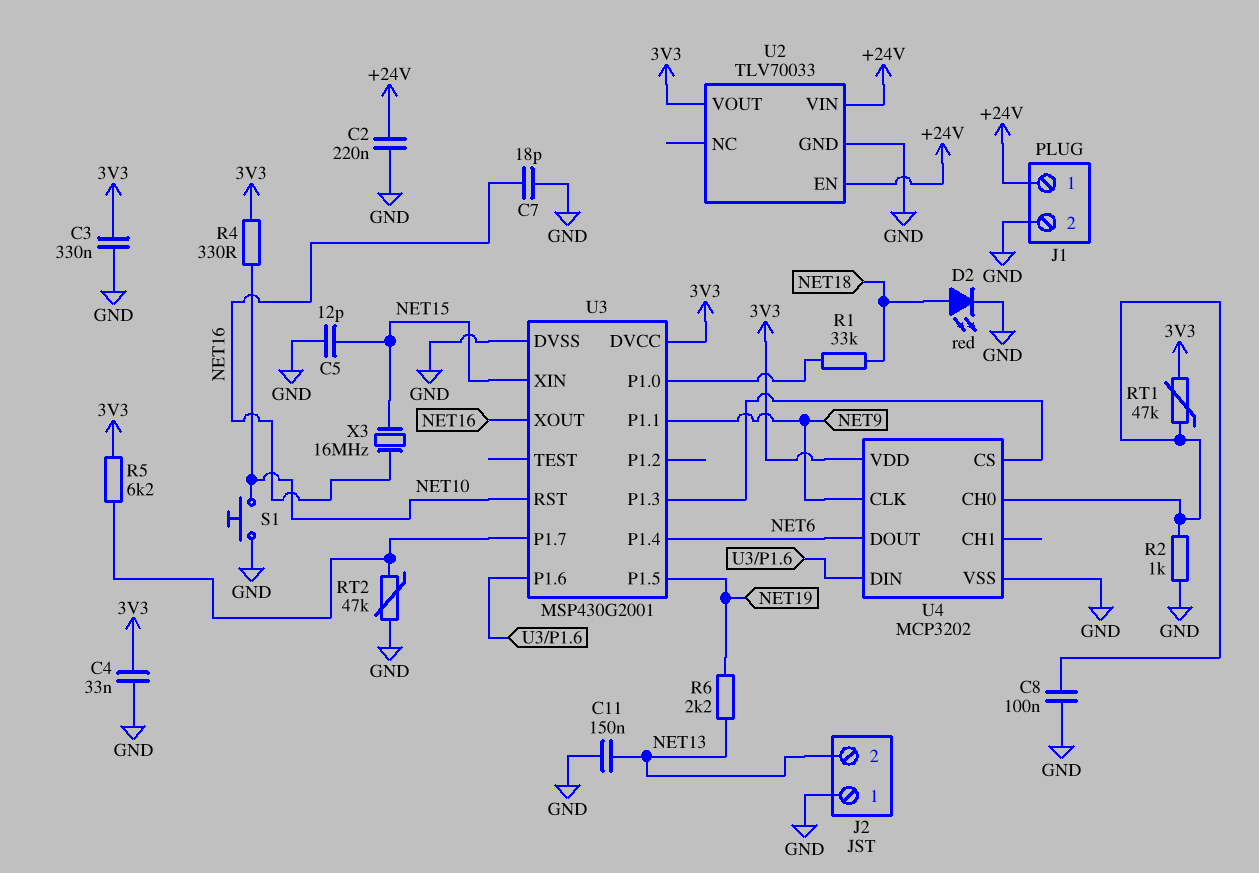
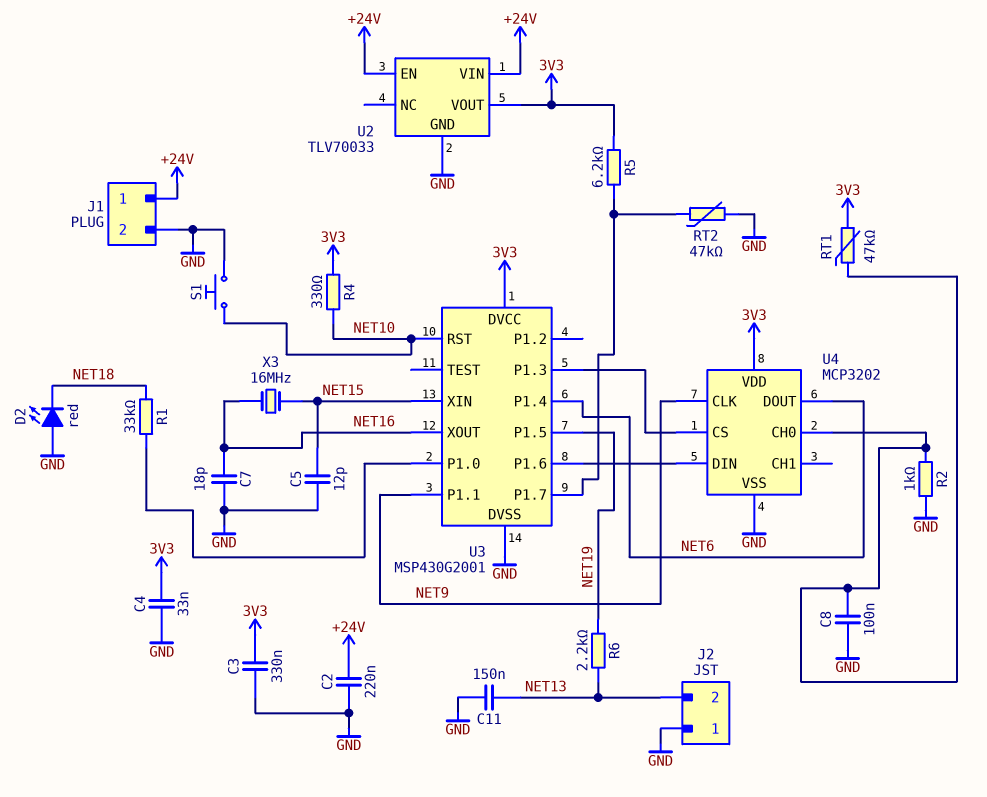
D2: LED red (A NET18, K GND) -> LED red (A GND, K NET18)

